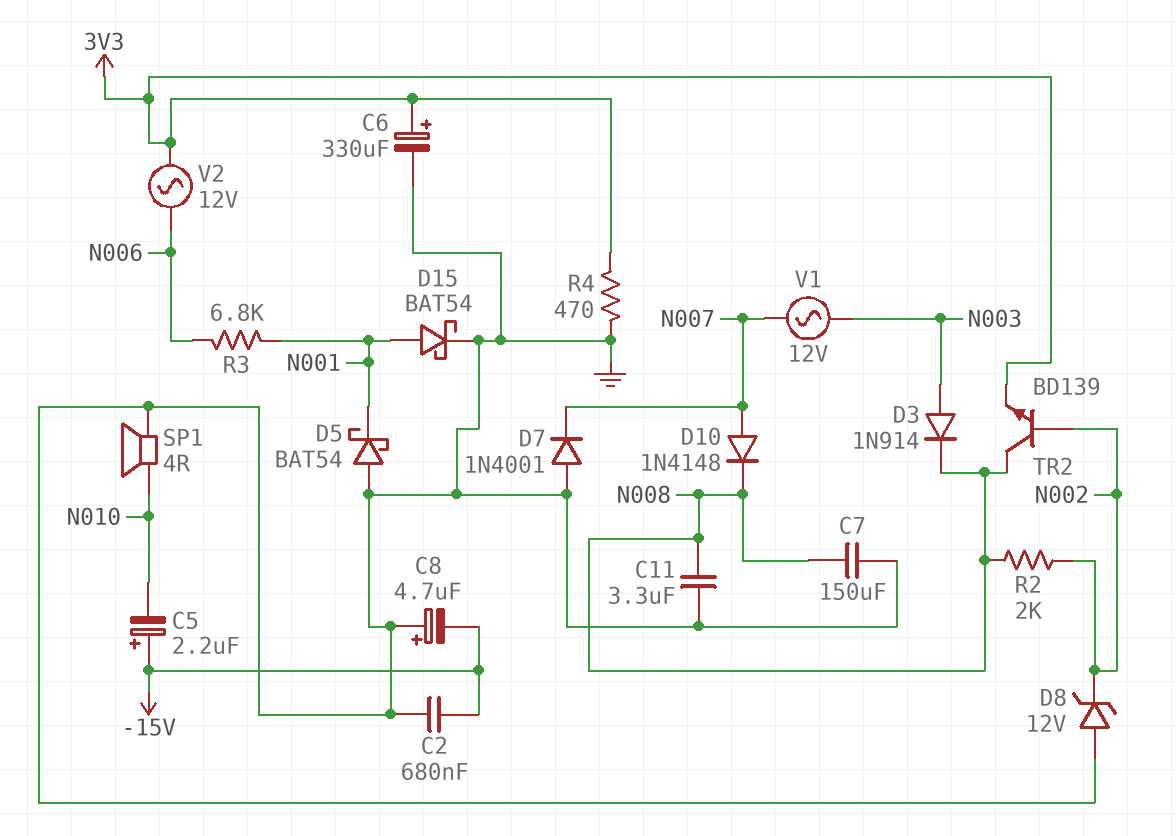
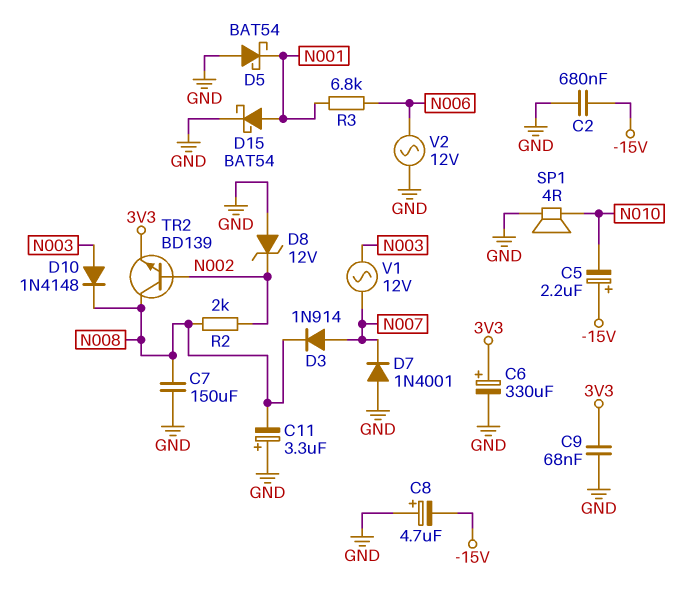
C9: none -> 68nF (3V3, GND)
C11: 3.3uF (GND, N008) -> 3.3uF (plus GND, minus N008)
D3: diode 1N914 (A N003, K N008) -> diode 1N914 (A N007, K N008)
D10: diode 1N4148 (A N007, K N008) -> diode 1N4148 (A N003, K N008)
R4: 470 (3V3, GND) -> none
V2: AC 12V (3V3, N006) -> AC 12V (GND, N006)

